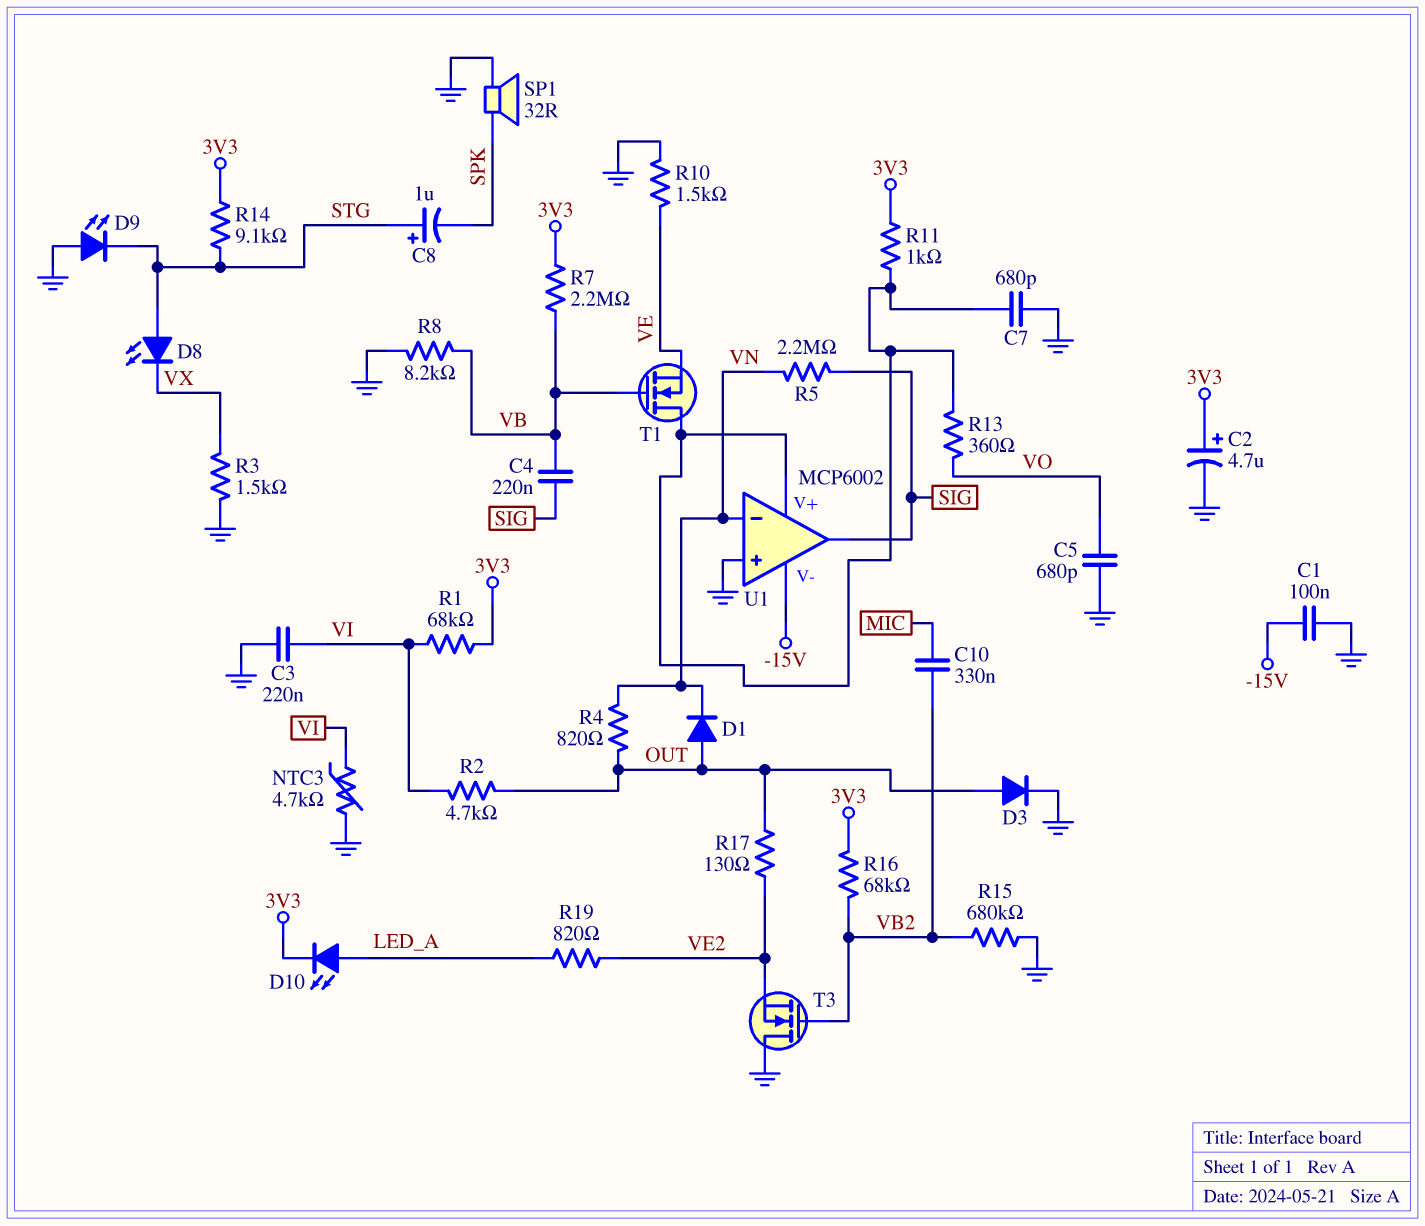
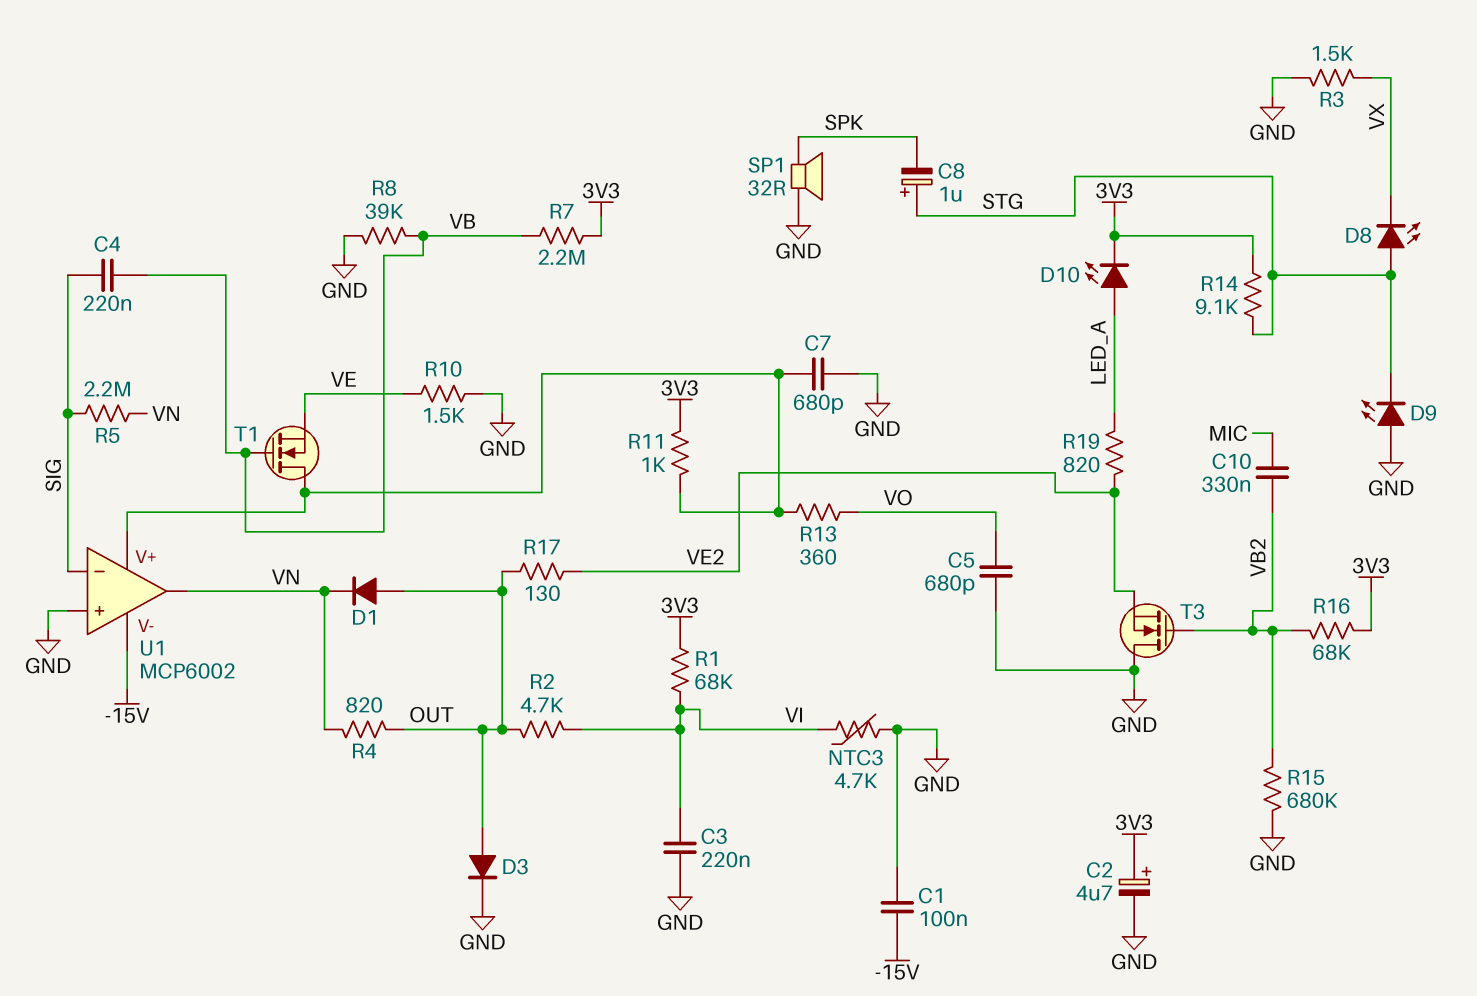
R8: 8.2k (GND, VB) -> 39k (GND, VB)
U1 pin in-: VN -> SIG
U1 pin out: SIG -> VN

